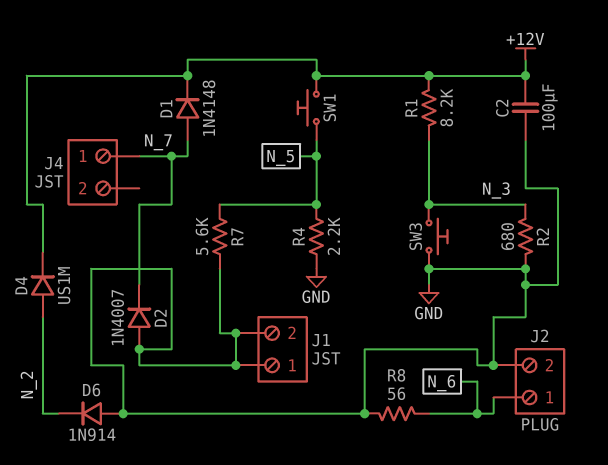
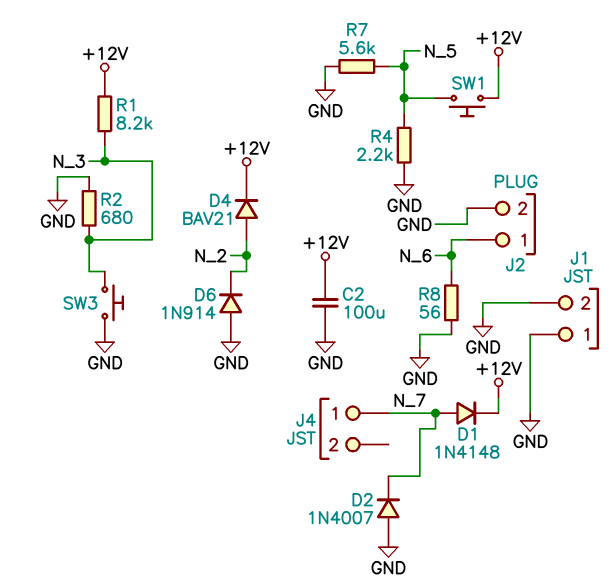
D4: diode US1M (A N_2, K +12V) -> diode BAV21 (A N_2, K +12V)

